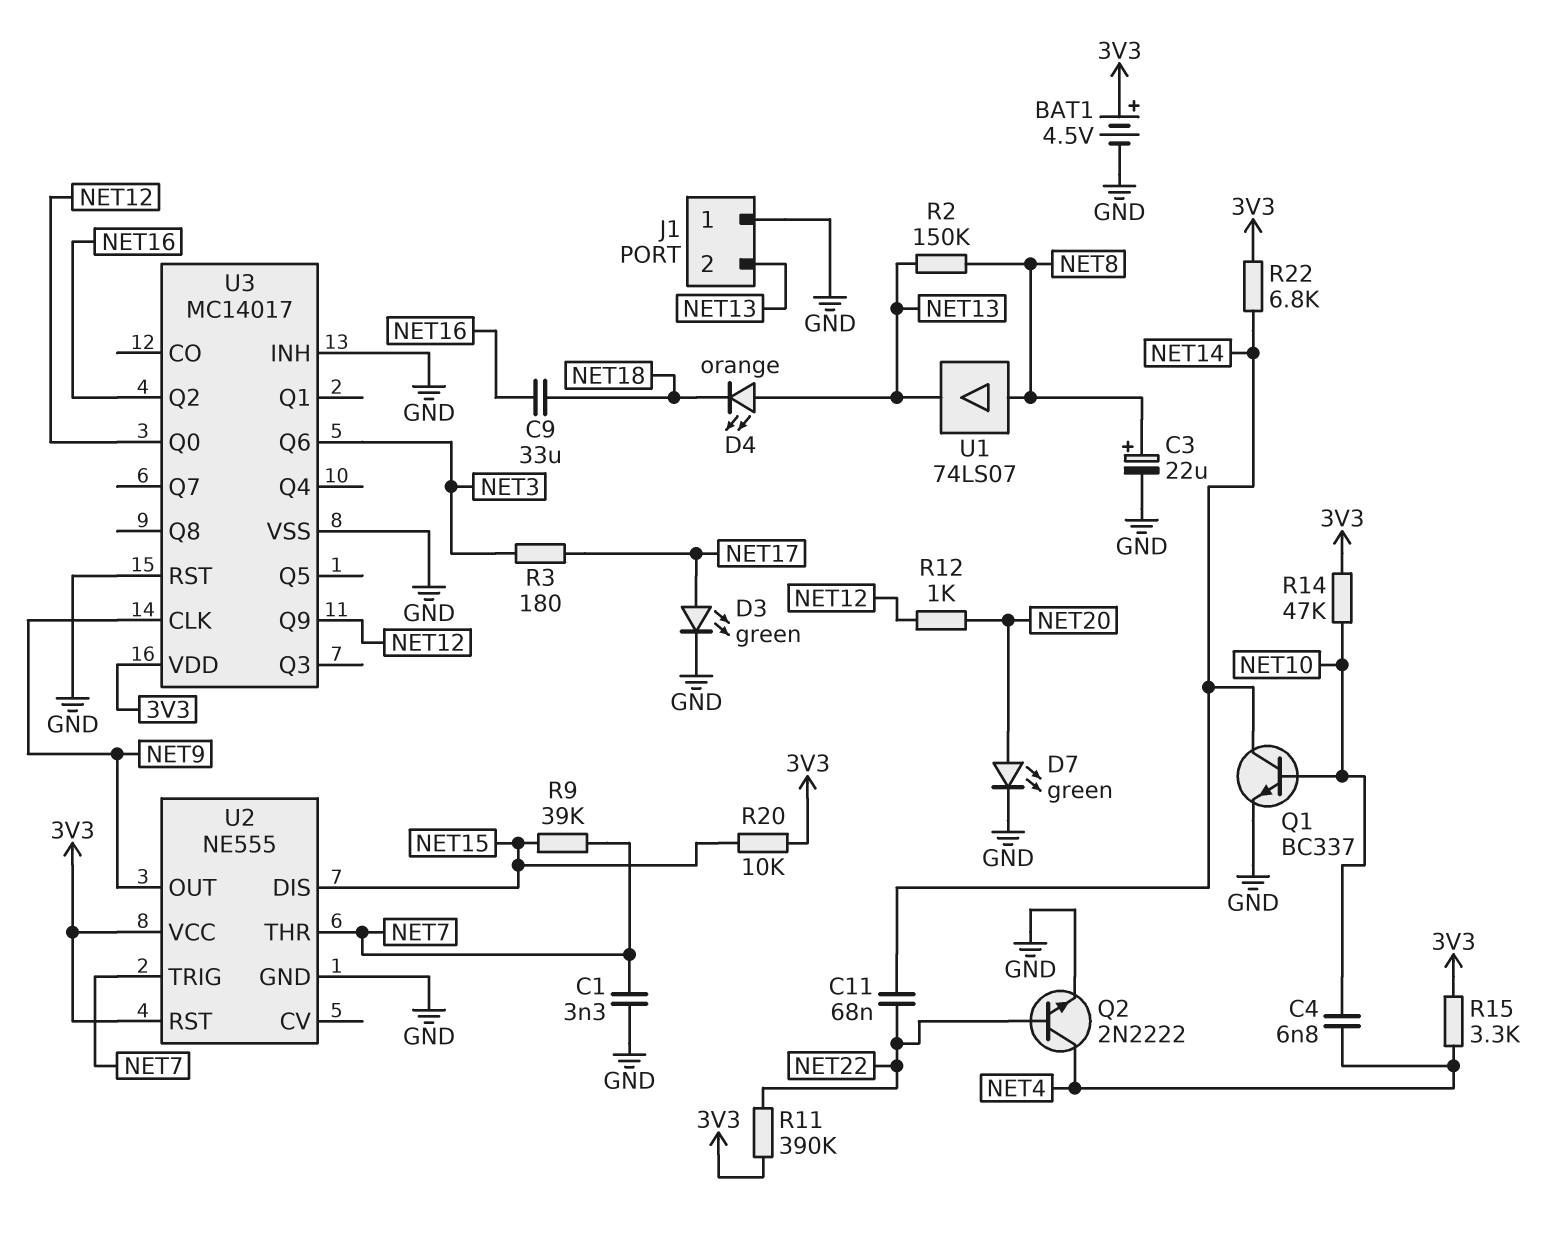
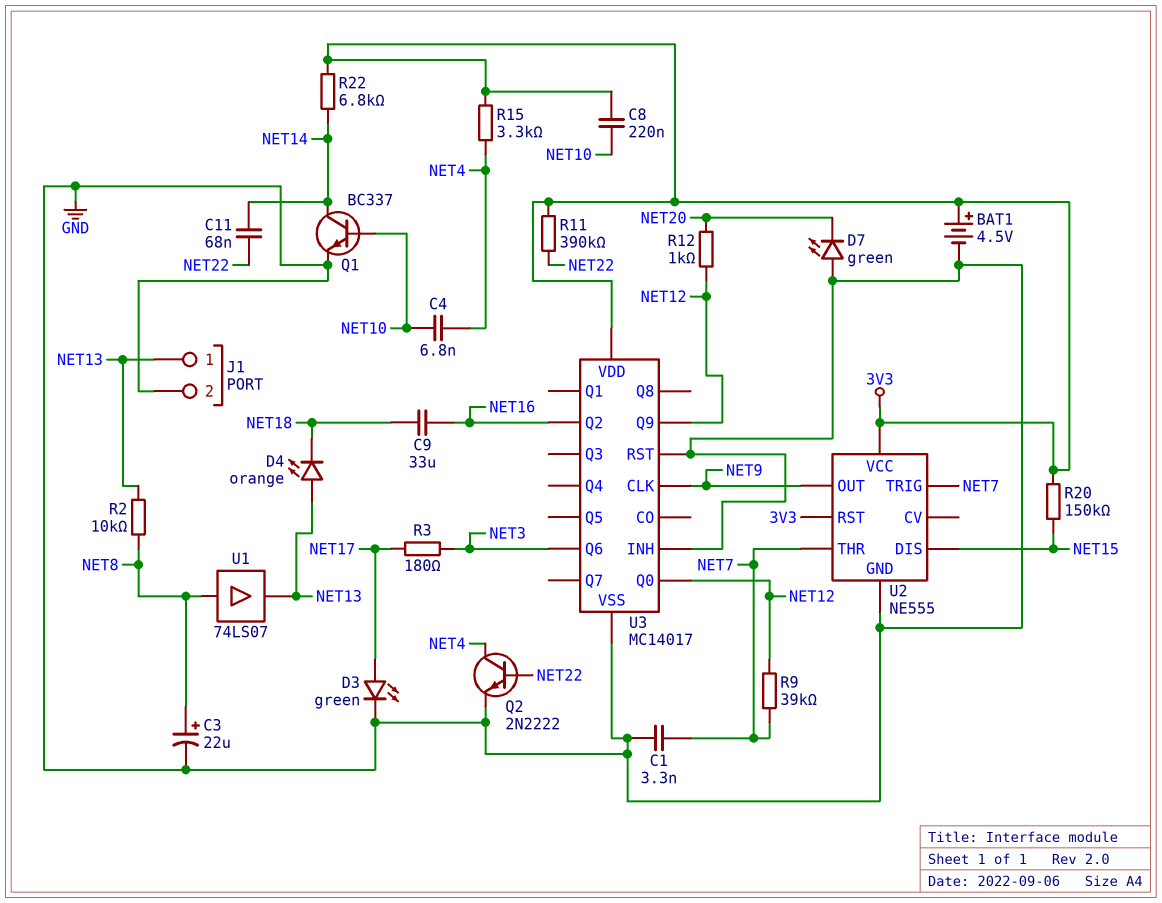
C8: none -> 220nF (3V3, NET10)
D7: LED green (A NET20, K GND) -> LED green (A GND, K NET20)
J1 pin 1: GND -> NET13
J1 pin 2: NET13 -> GND
R2: 150k (NET8, NET13) -> 10k (NET8, NET13)
R9: 39k (NET7, NET15) -> 39k (NET7, NET12)
R14: 47k (3V3, NET10) -> none
R20: 10k (3V3, NET15) -> 150k (3V3, NET15)

